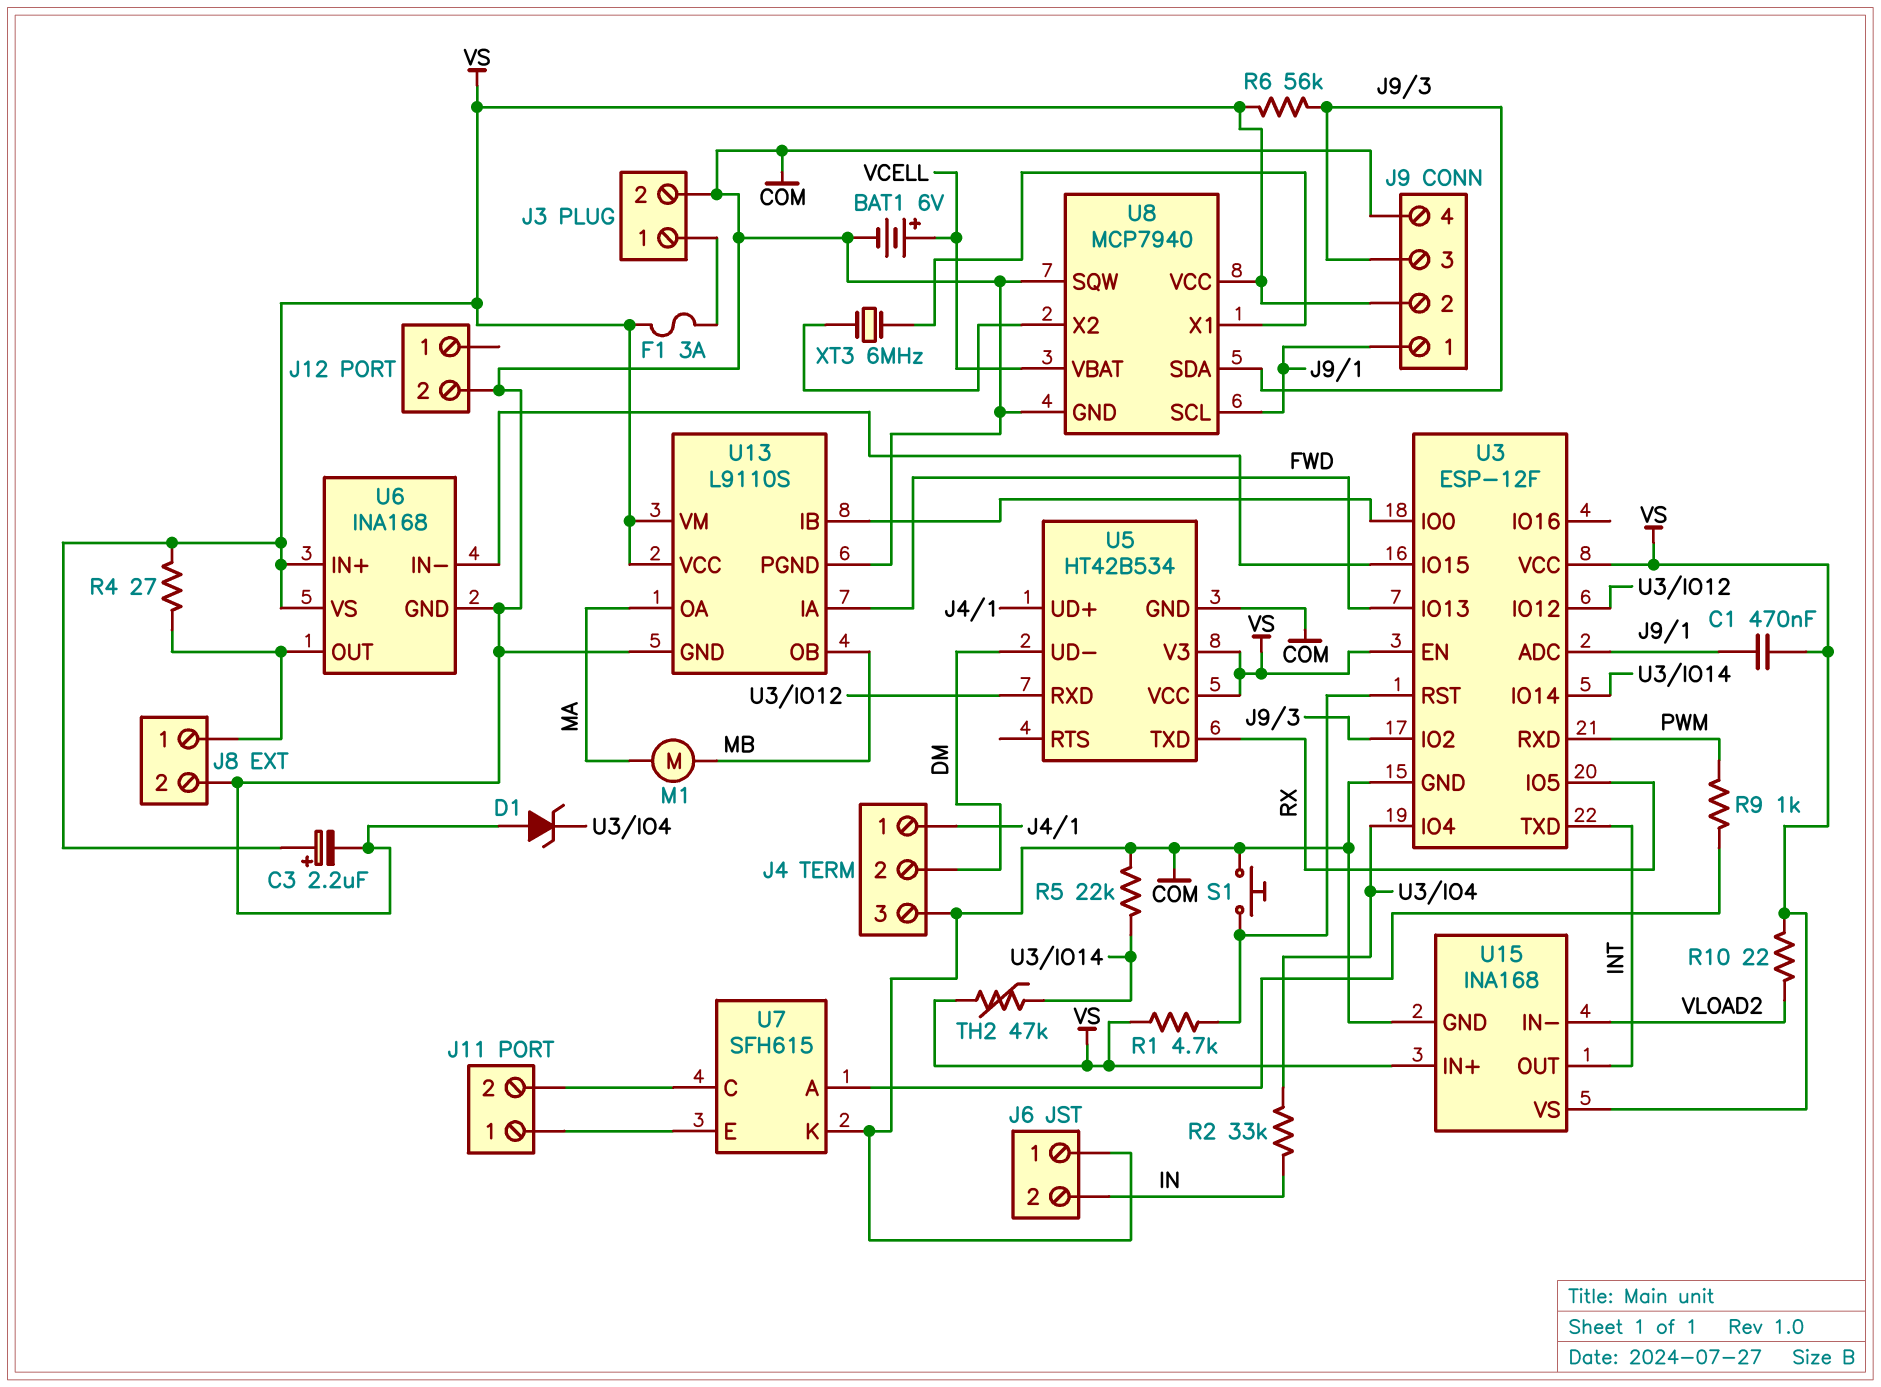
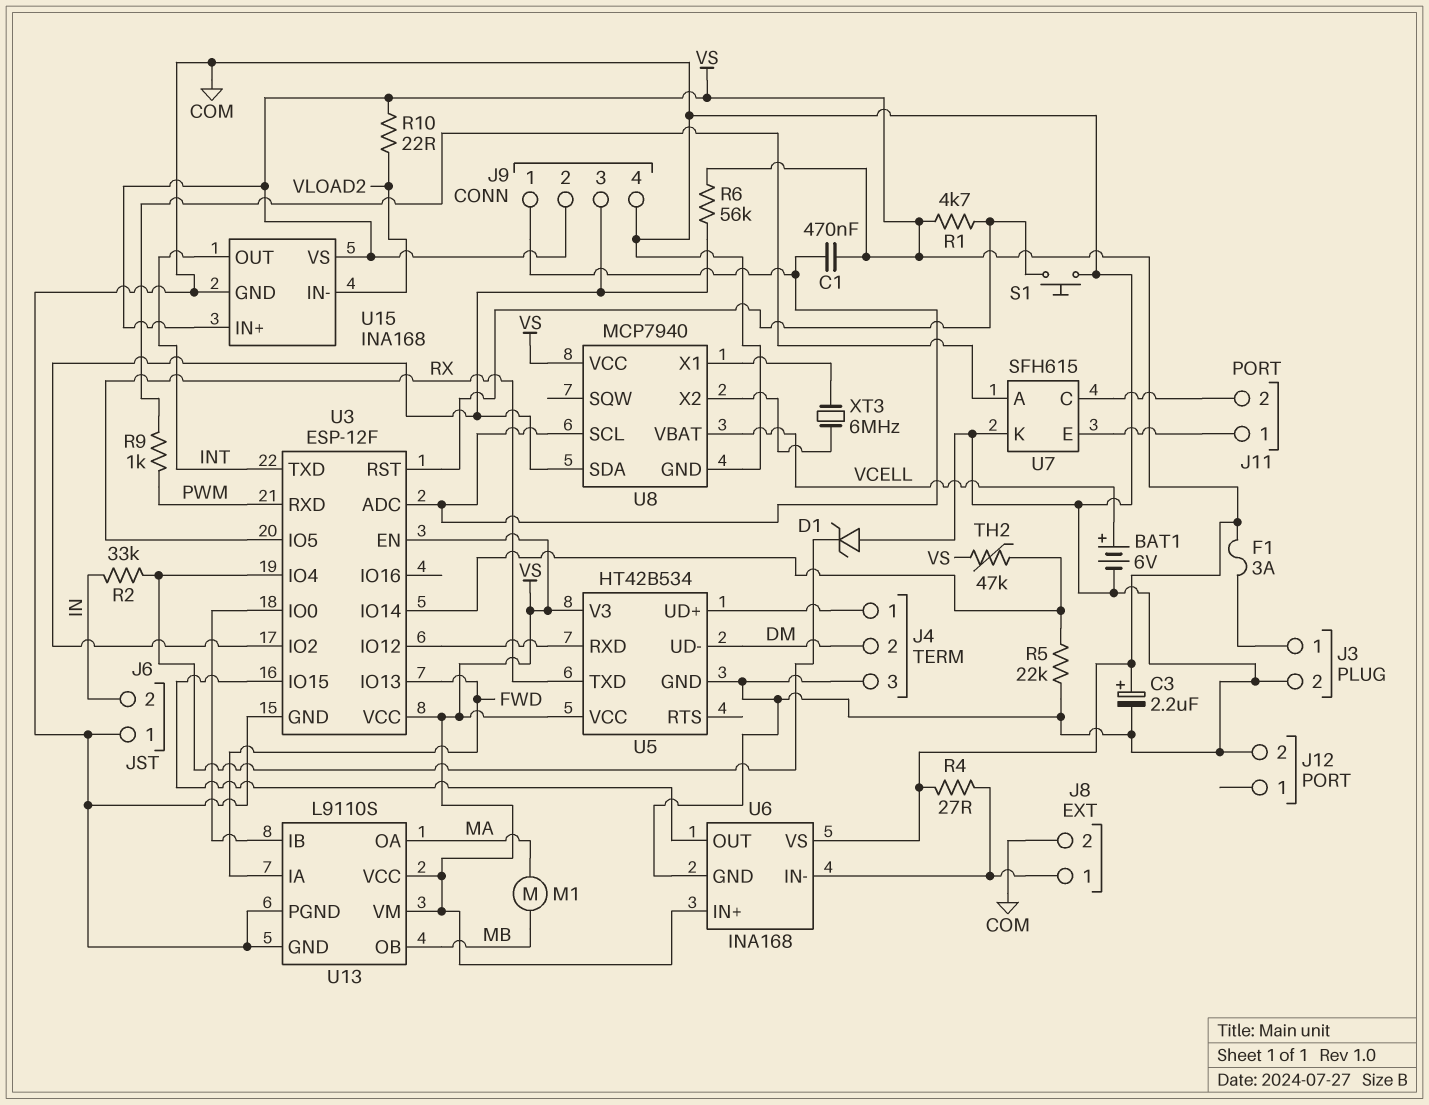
U6 pin IN-: U3/IO15 -> J8/1
U6 pin OUT: J8/1 -> U3/IO15
U8 pin SQW: COM -> none

